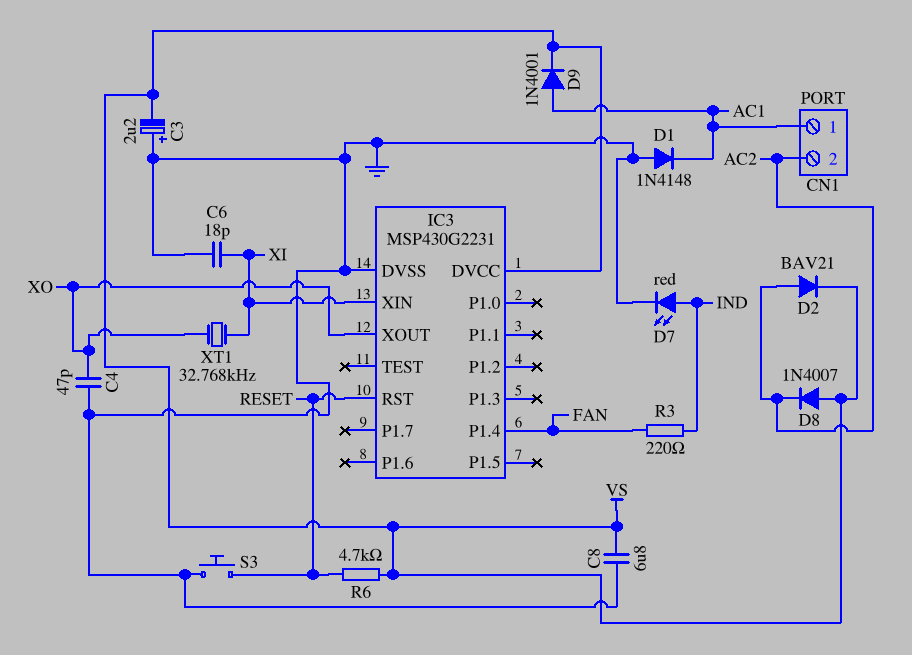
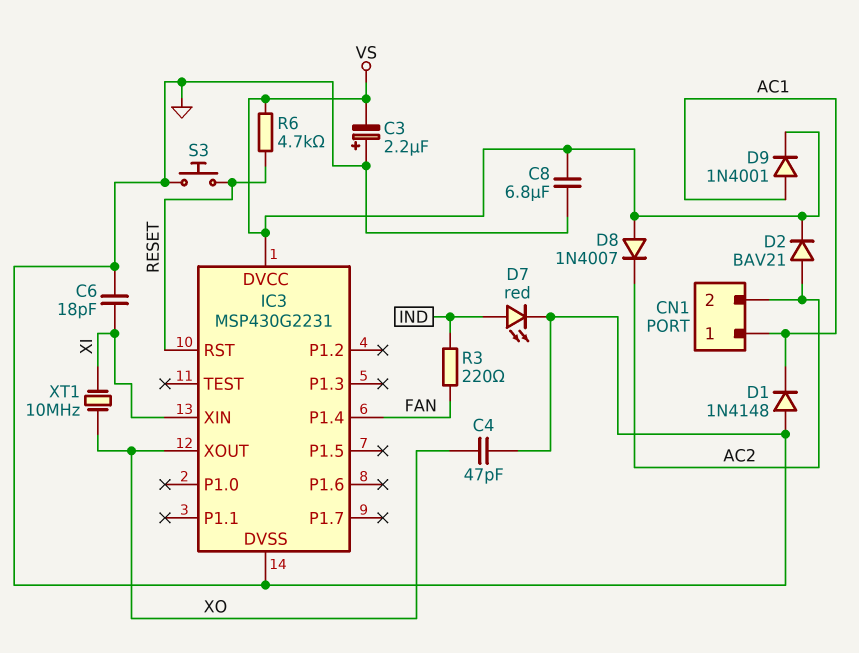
XT1: 32.768kHz (XI, XO) -> 10MHz (XI, XO)

